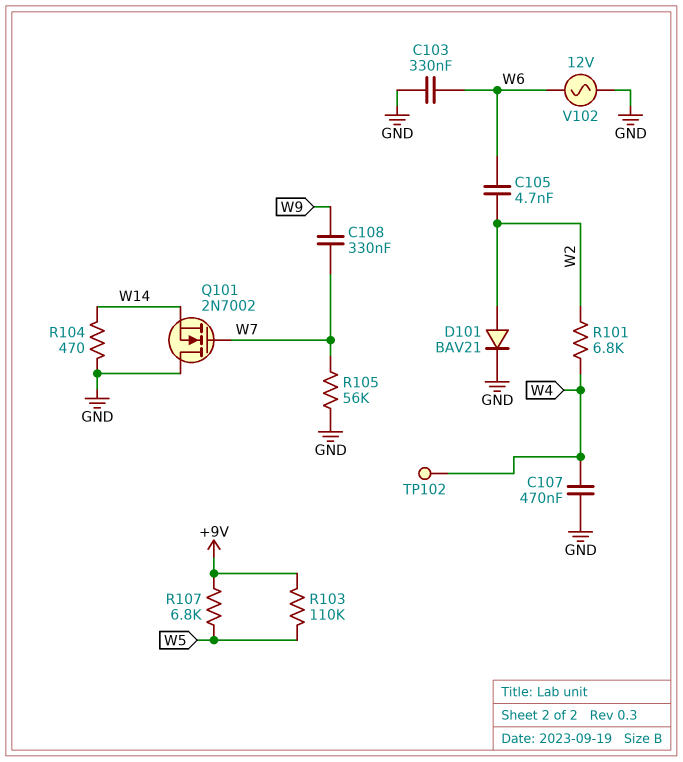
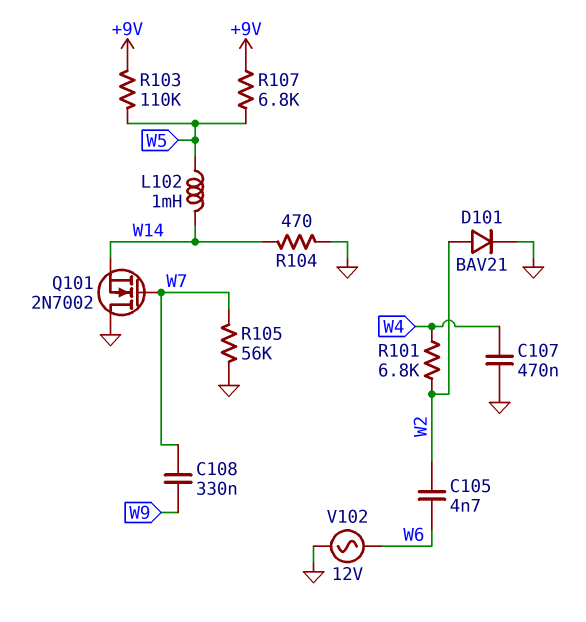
C103: 330nF (GND, W6) -> none
L102: none -> 1mH (W5, W14)
TP102: test point (W4) -> none

